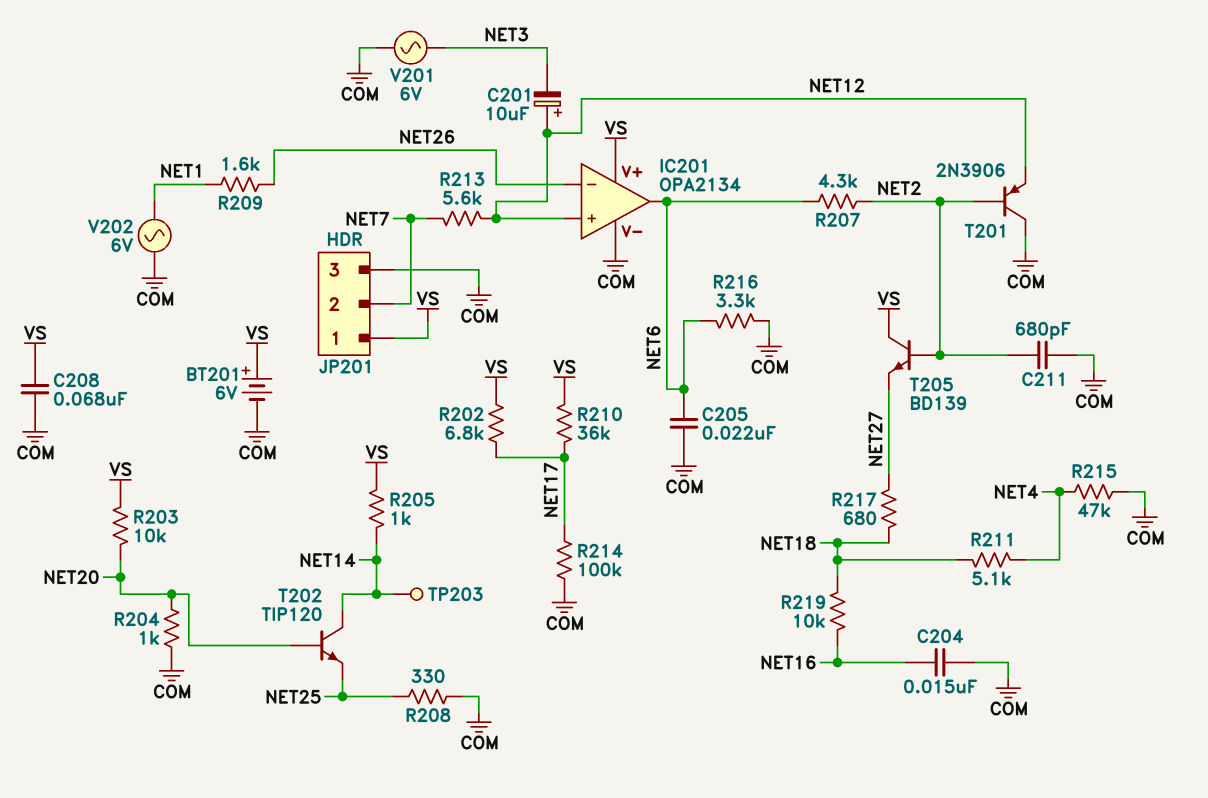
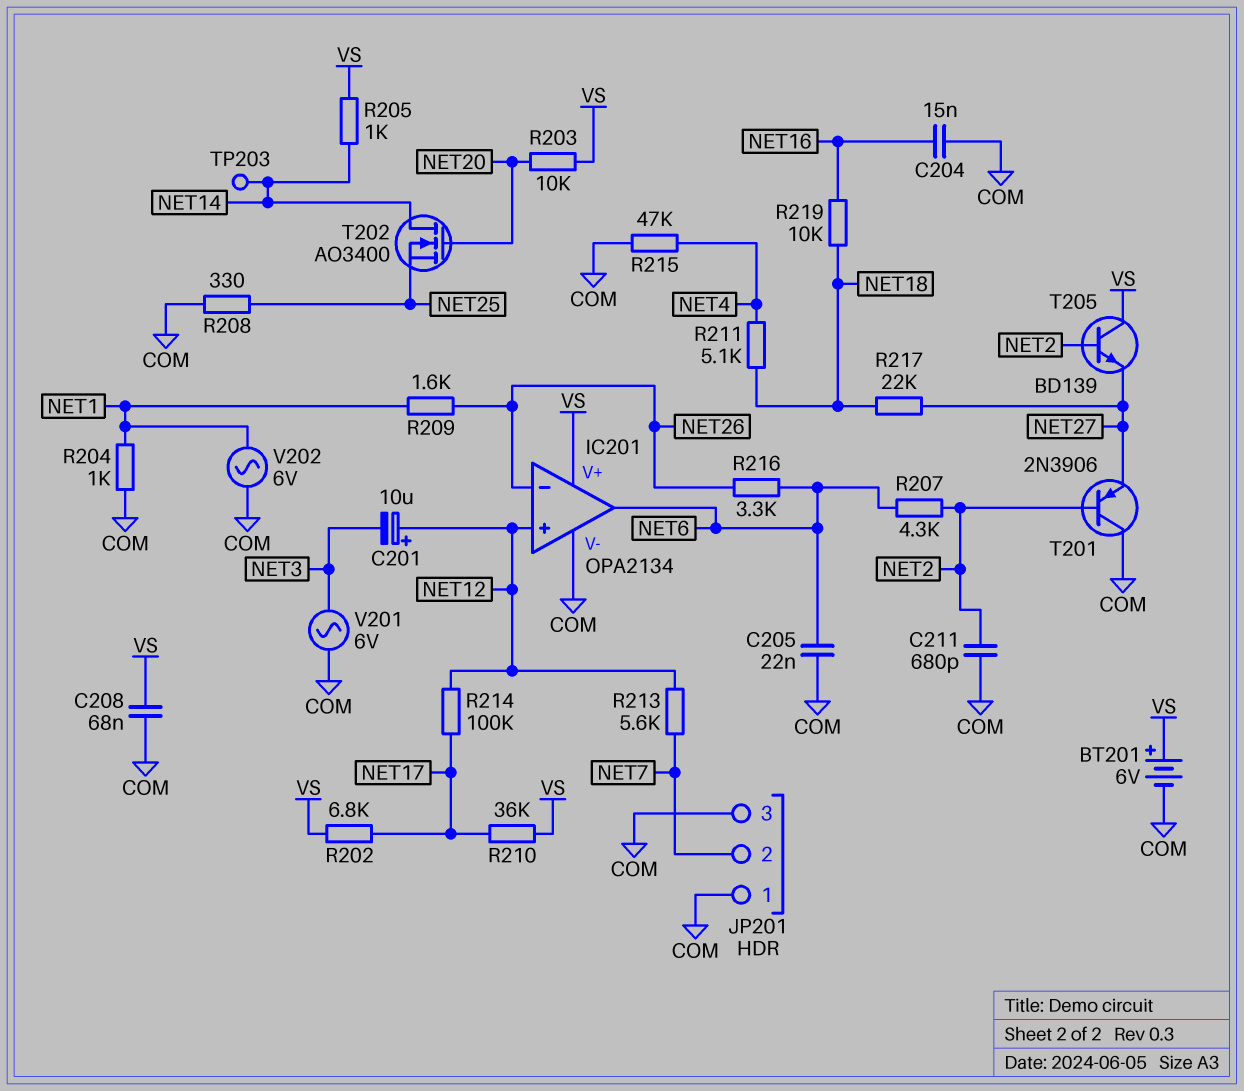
JP201 pin 1: VS -> COM
R204: 1k (COM, NET20) -> 1k (COM, NET1)
R214: 100k (COM, NET17) -> 100k (NET12, NET17)
R216: 3.3k (COM, NET6) -> 3.3k (NET6, NET26)
R217: 680 (NET18, NET27) -> 22k (NET18, NET27)
T201: PNP 2N3906 (B NET2, C COM, E NET12) -> PNP 2N3906 (B NET2, C COM, E NET27)
T202: NPN TIP120 (B NET20, C NET14, E NET25) -> NMOS AO3400 (G NET20, D NET14, S NET25)

